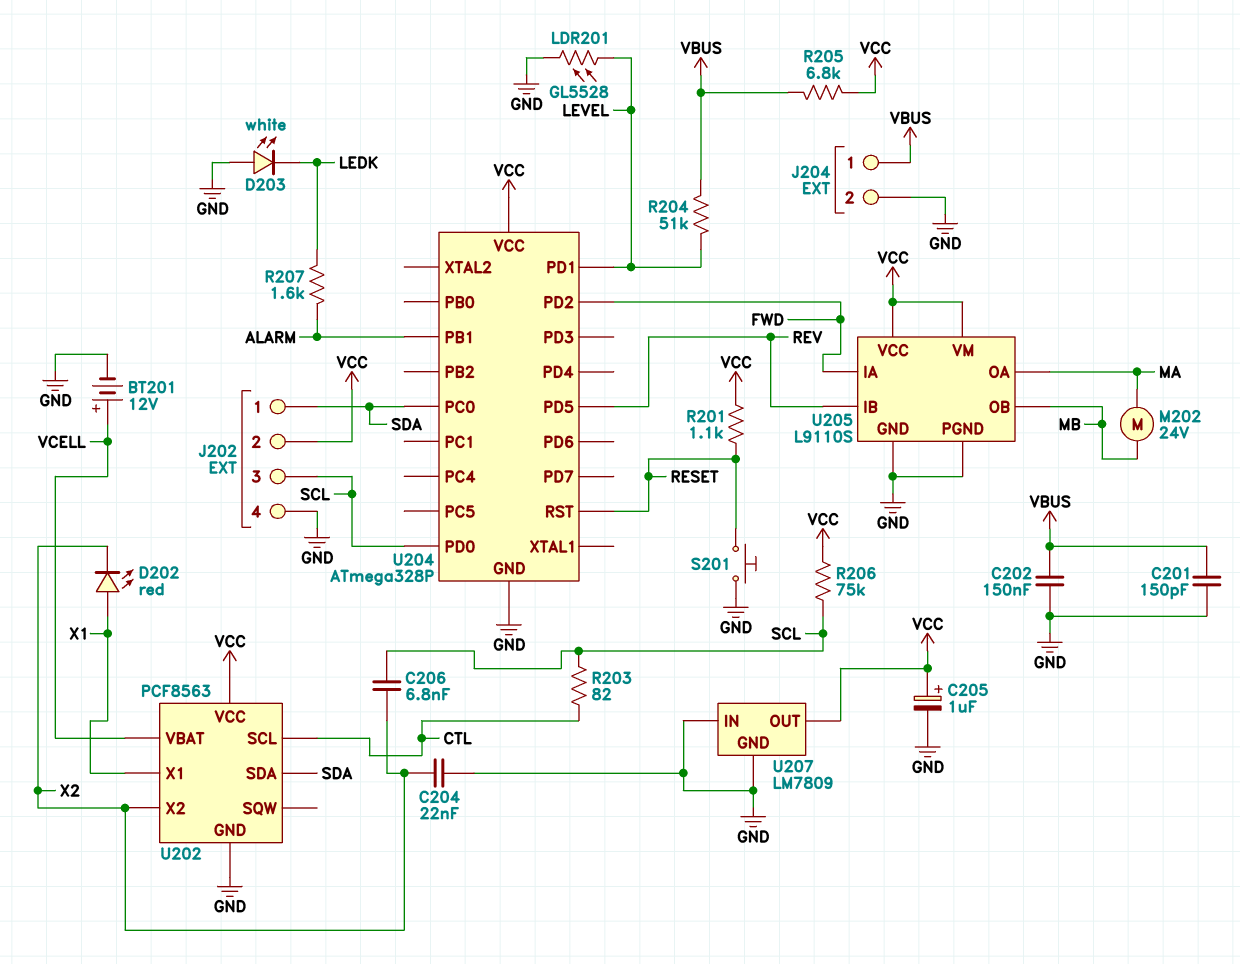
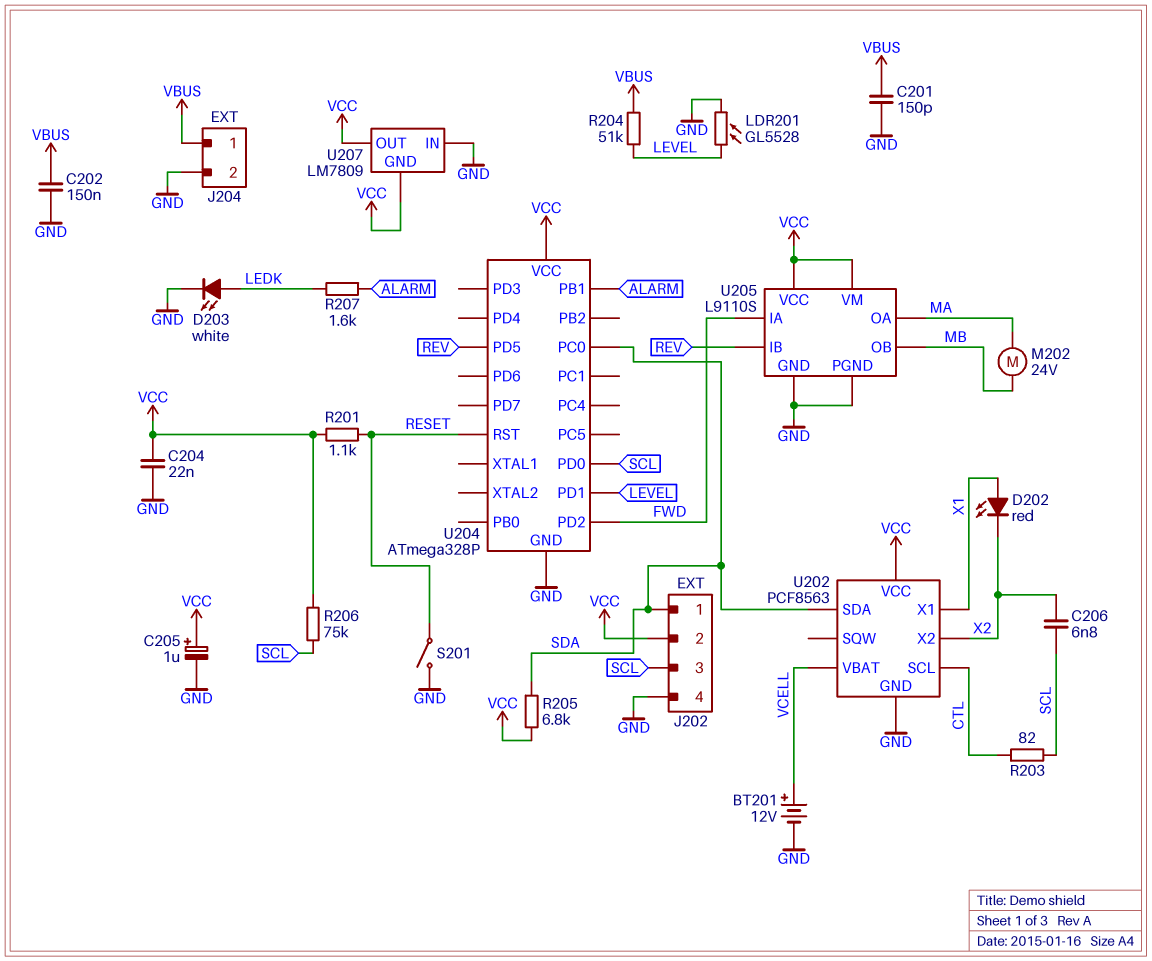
C204: 22nF (GND, X2) -> 22nF (GND, VCC)
D203: LED white (A GND, K LEDK) -> LED white (A LEDK, K GND)
R205: 6.8k (VBUS, VCC) -> 6.8k (SDA, VCC)
S201: button (GND, RESET) -> switch (GND, RESET)
U207 pin GND: GND -> VCC

